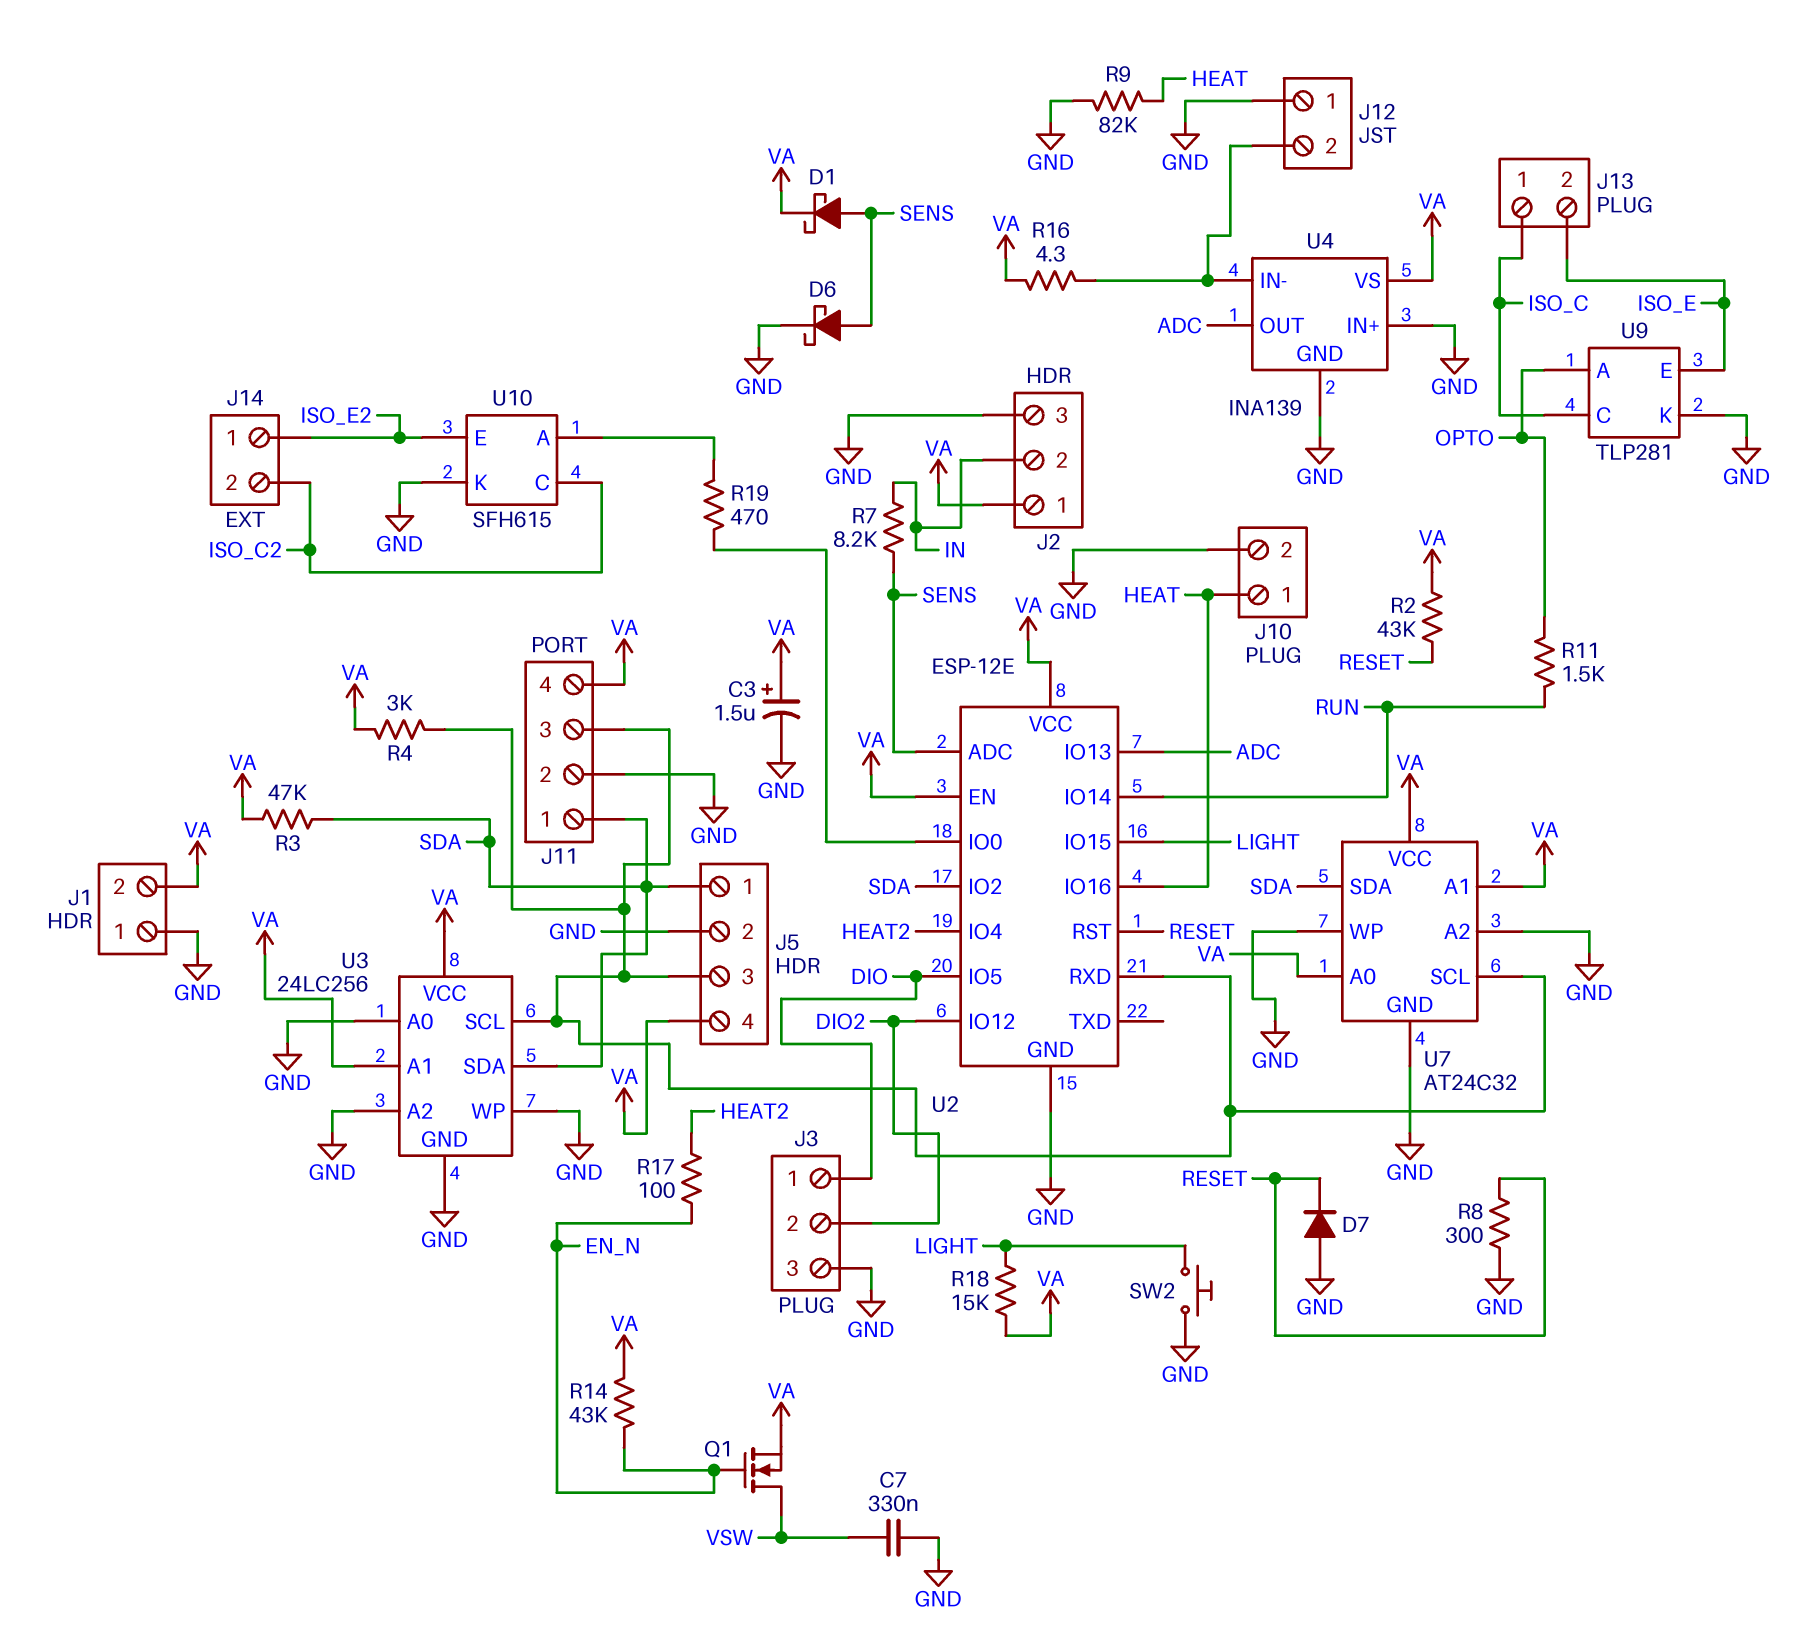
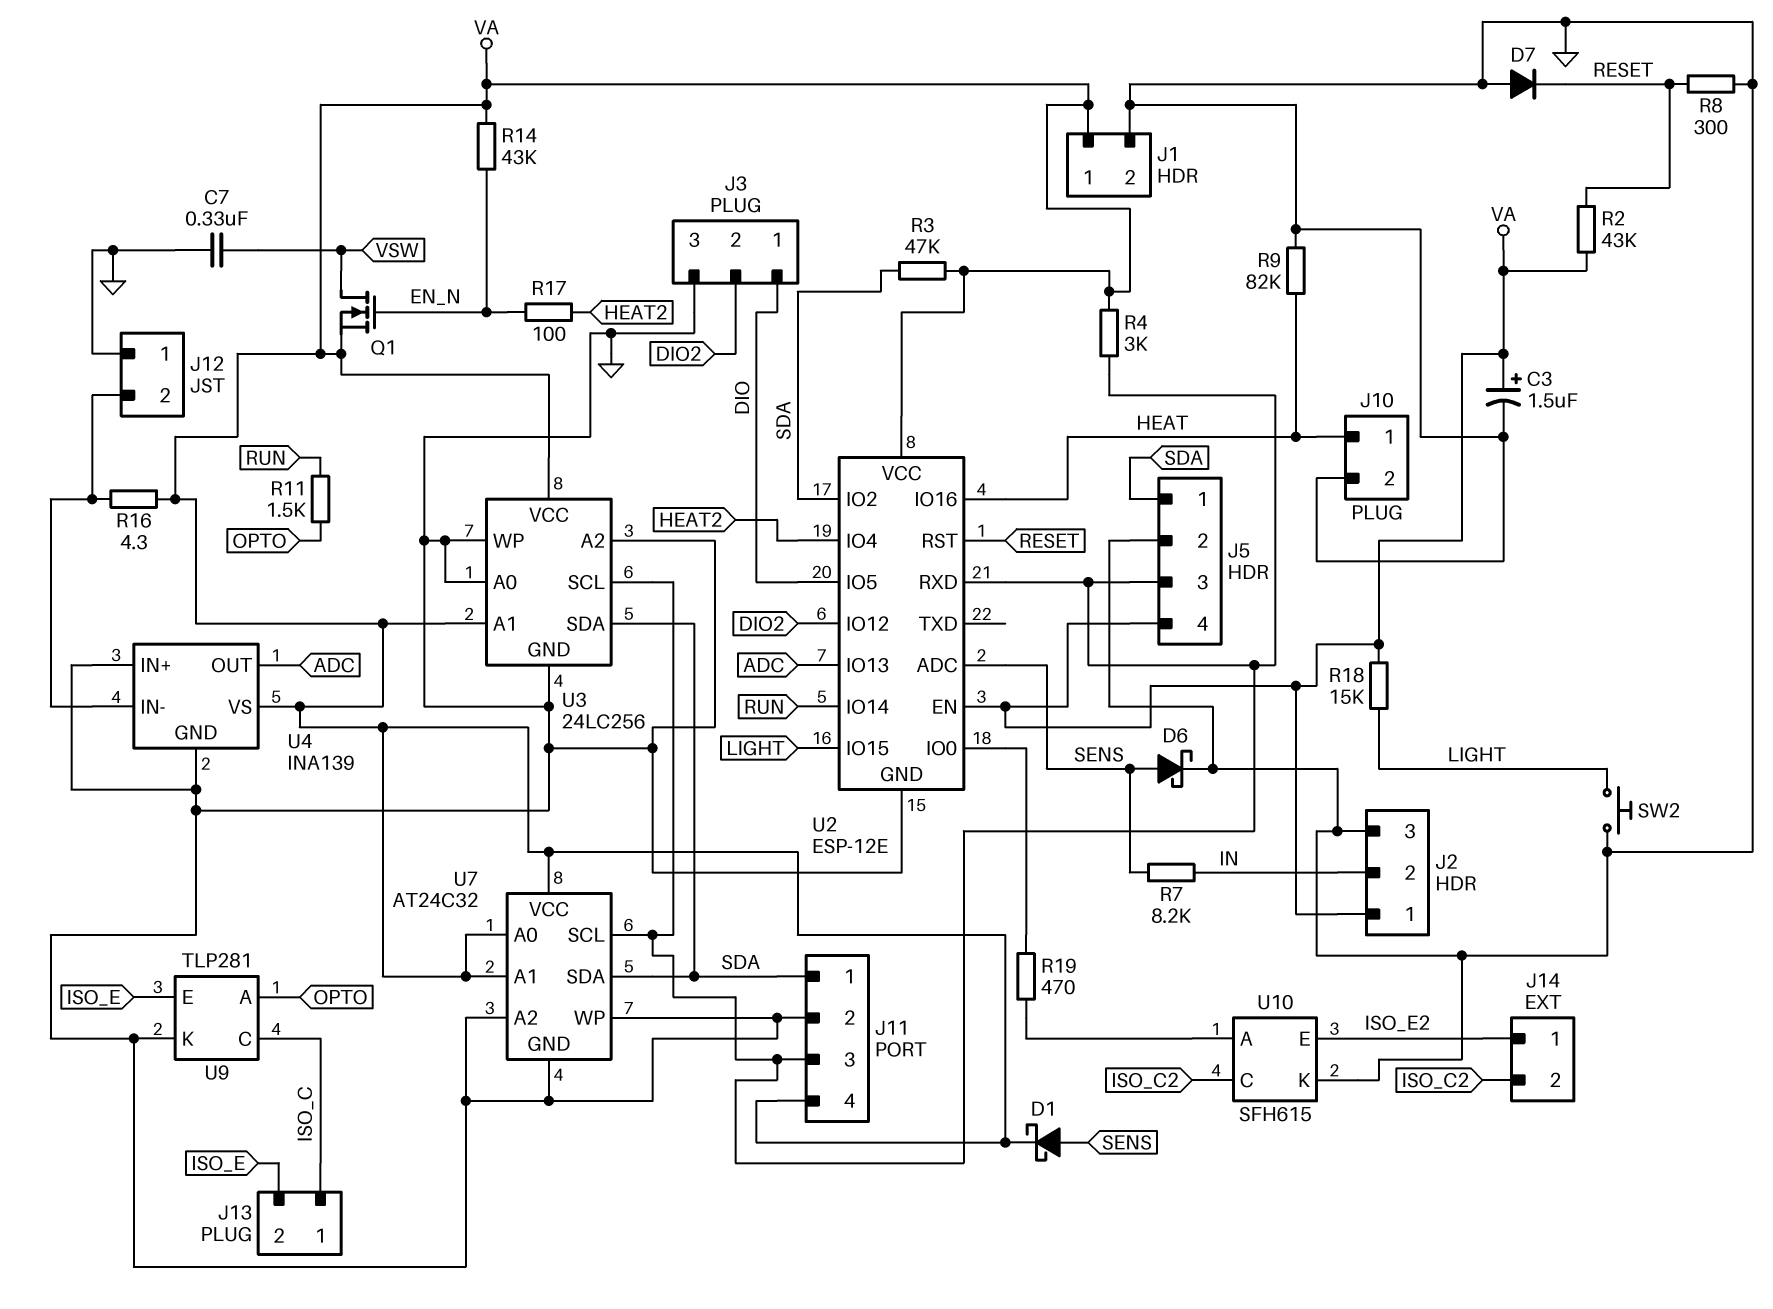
J1 pin 1: GND -> VA
J1 pin 2: VA -> GND

